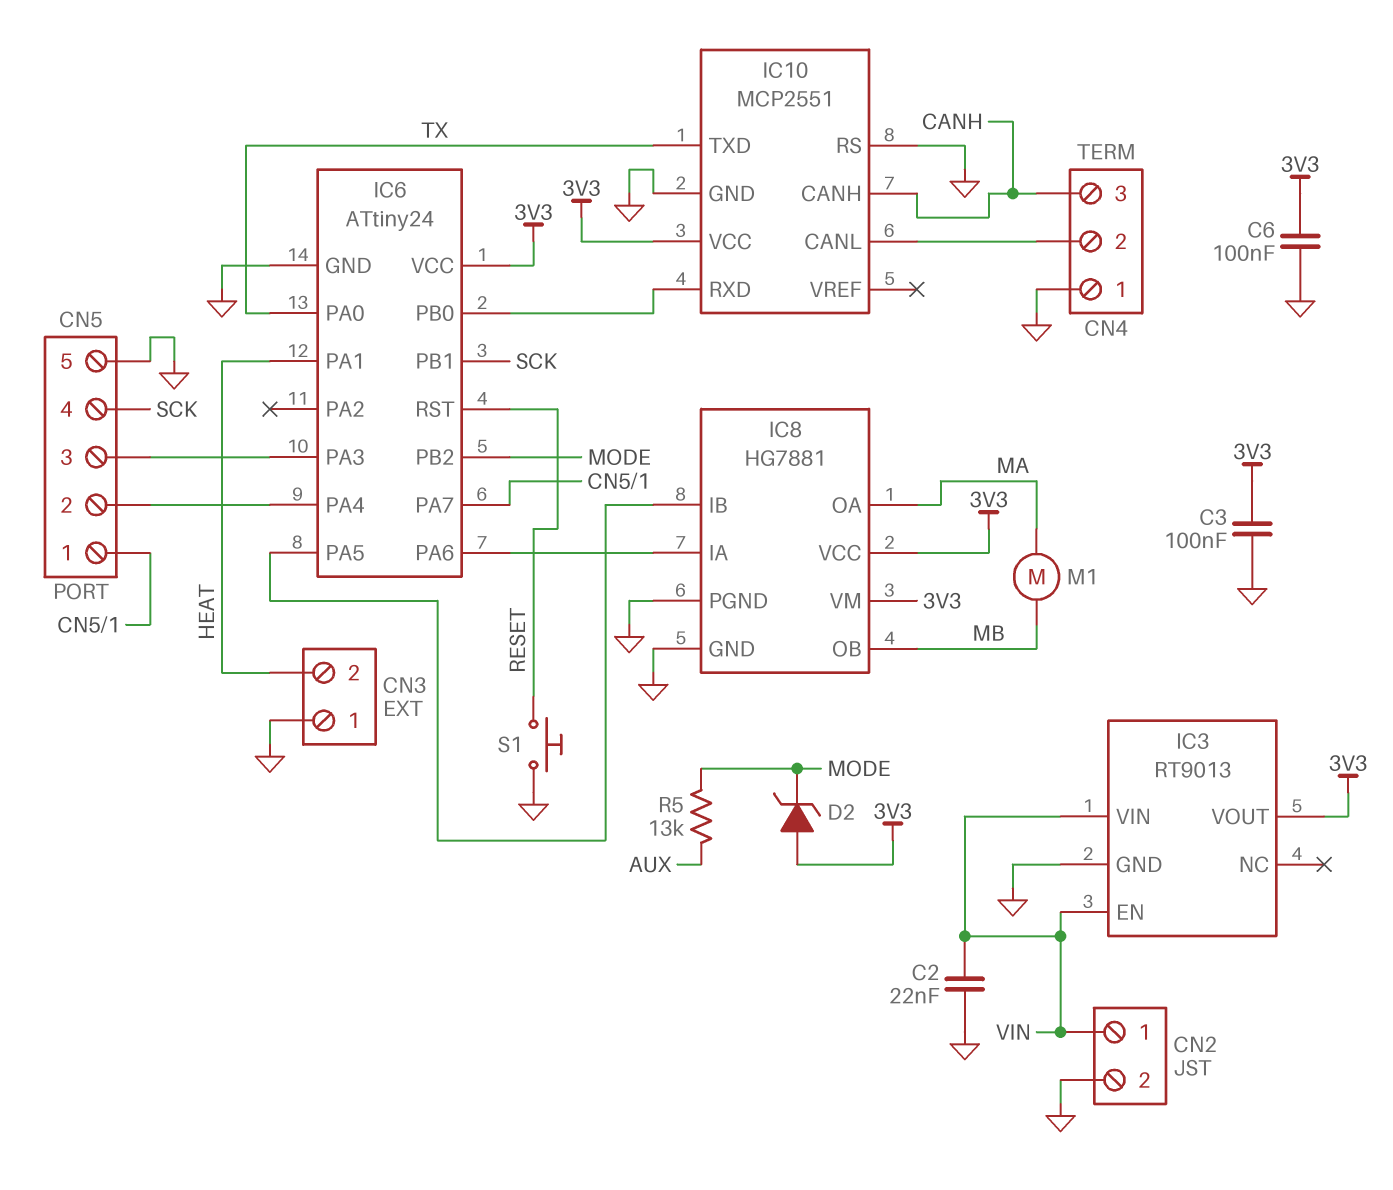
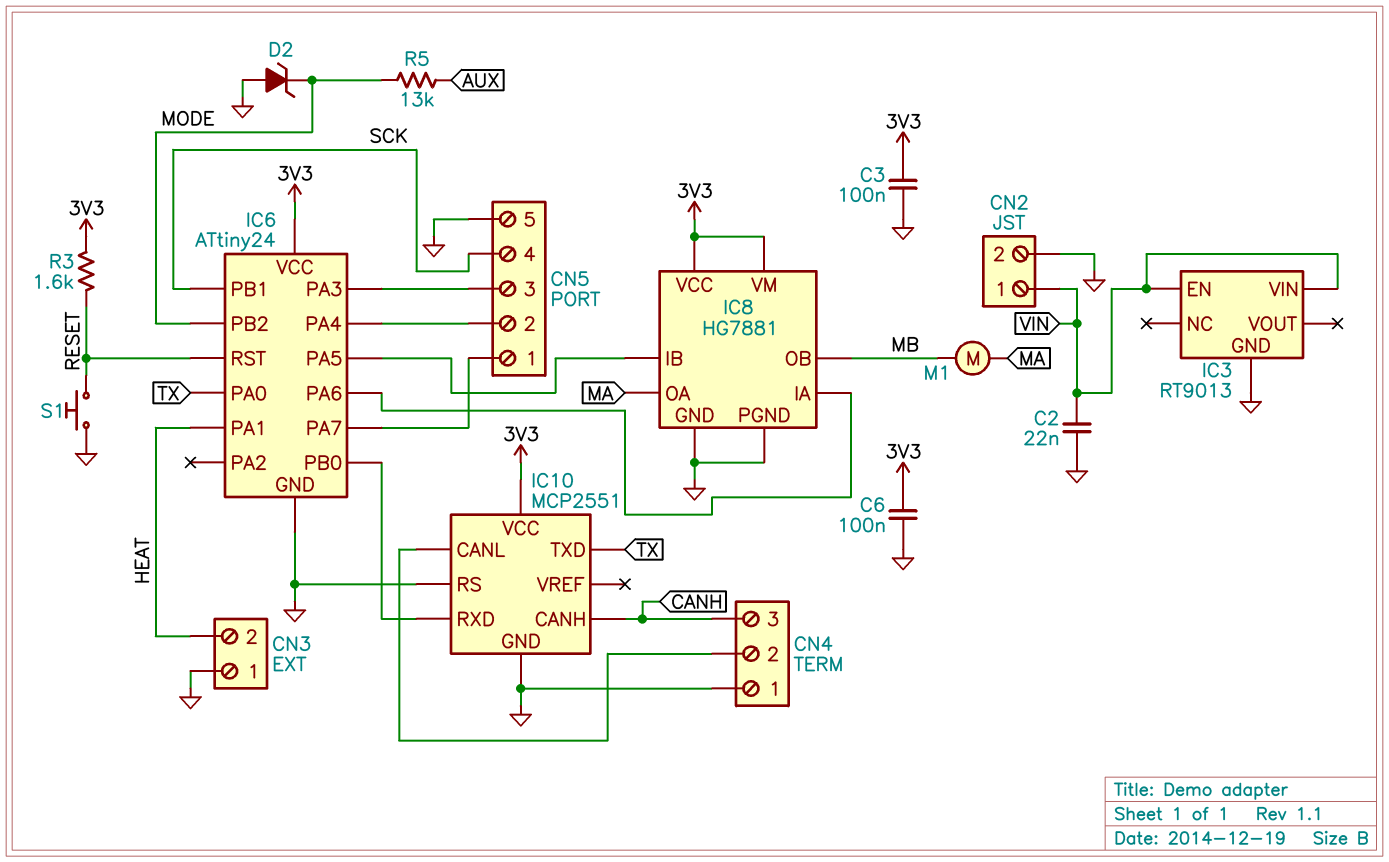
D2: zener (A 3V3, K MODE) -> zener (A GND, K MODE)
IC3 pin VOUT: 3V3 -> none
R3: none -> 1.6k (3V3, RESET)

